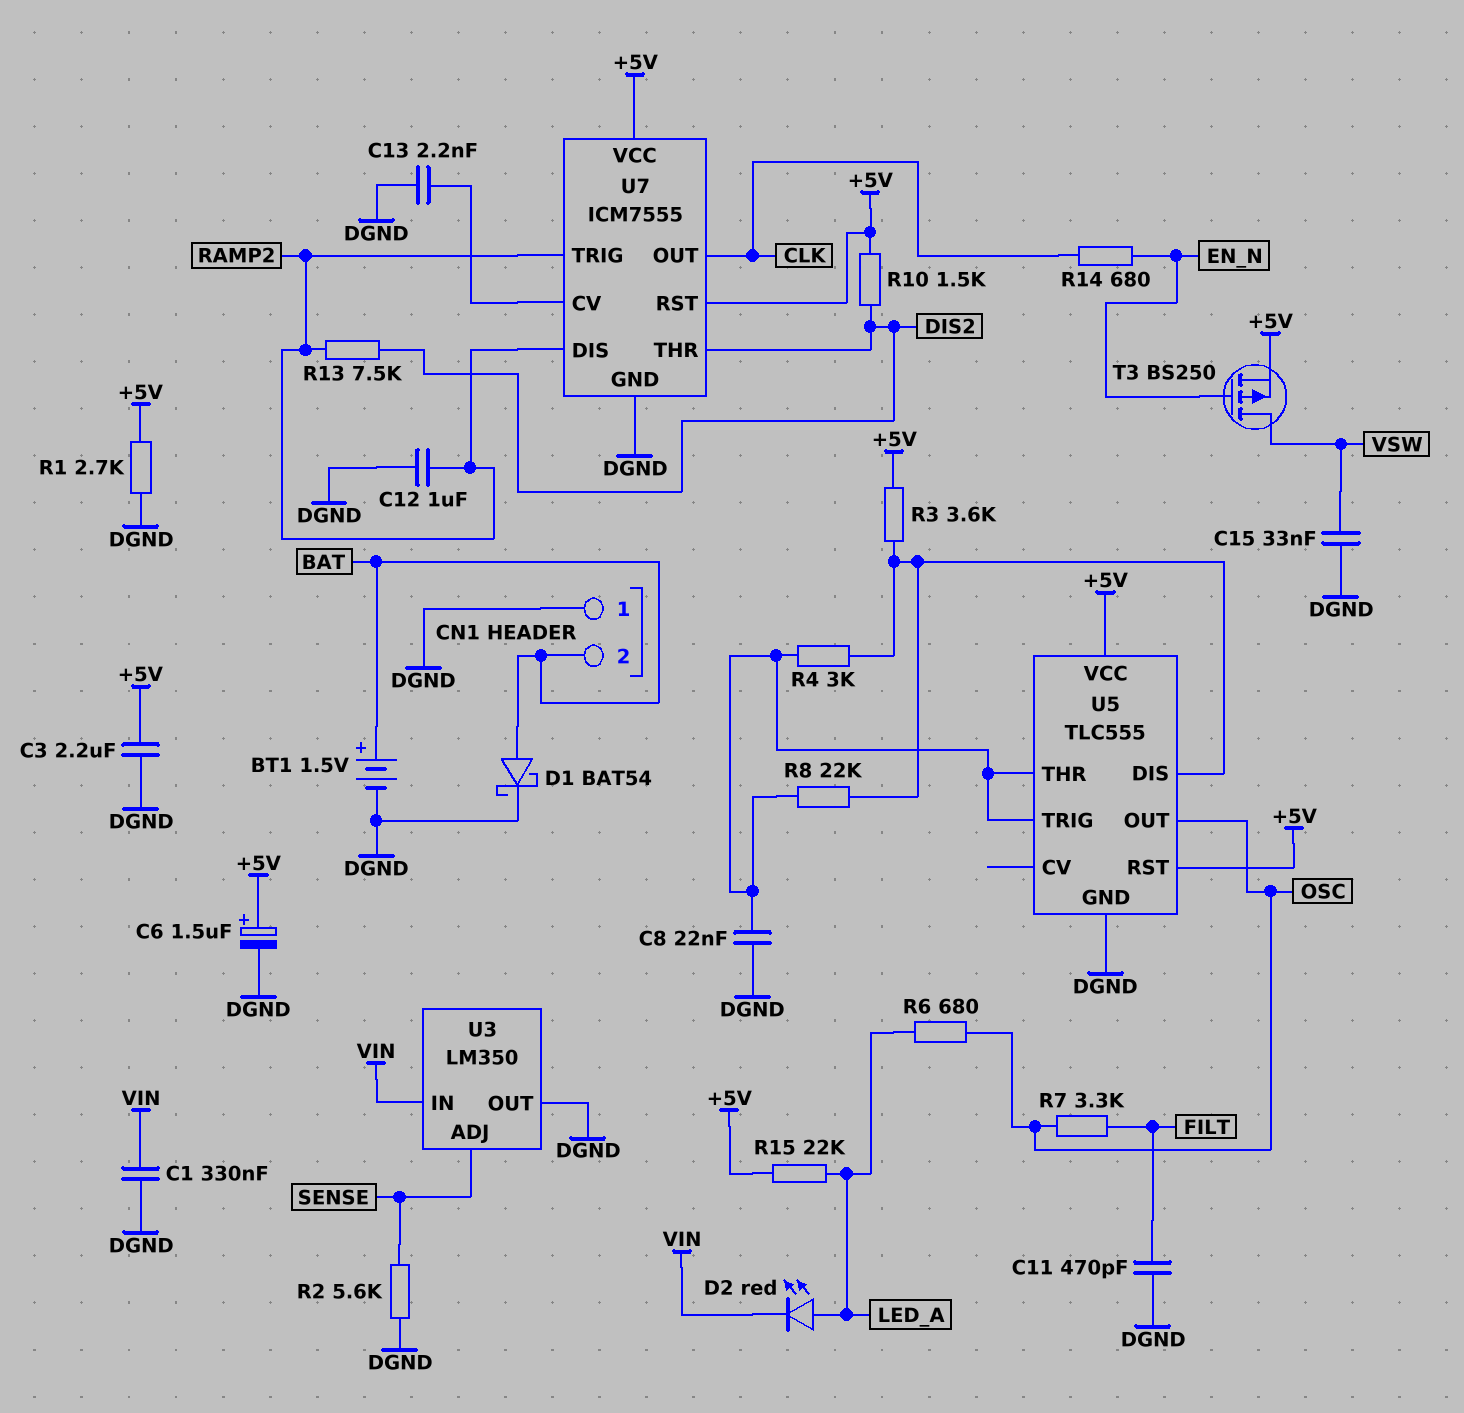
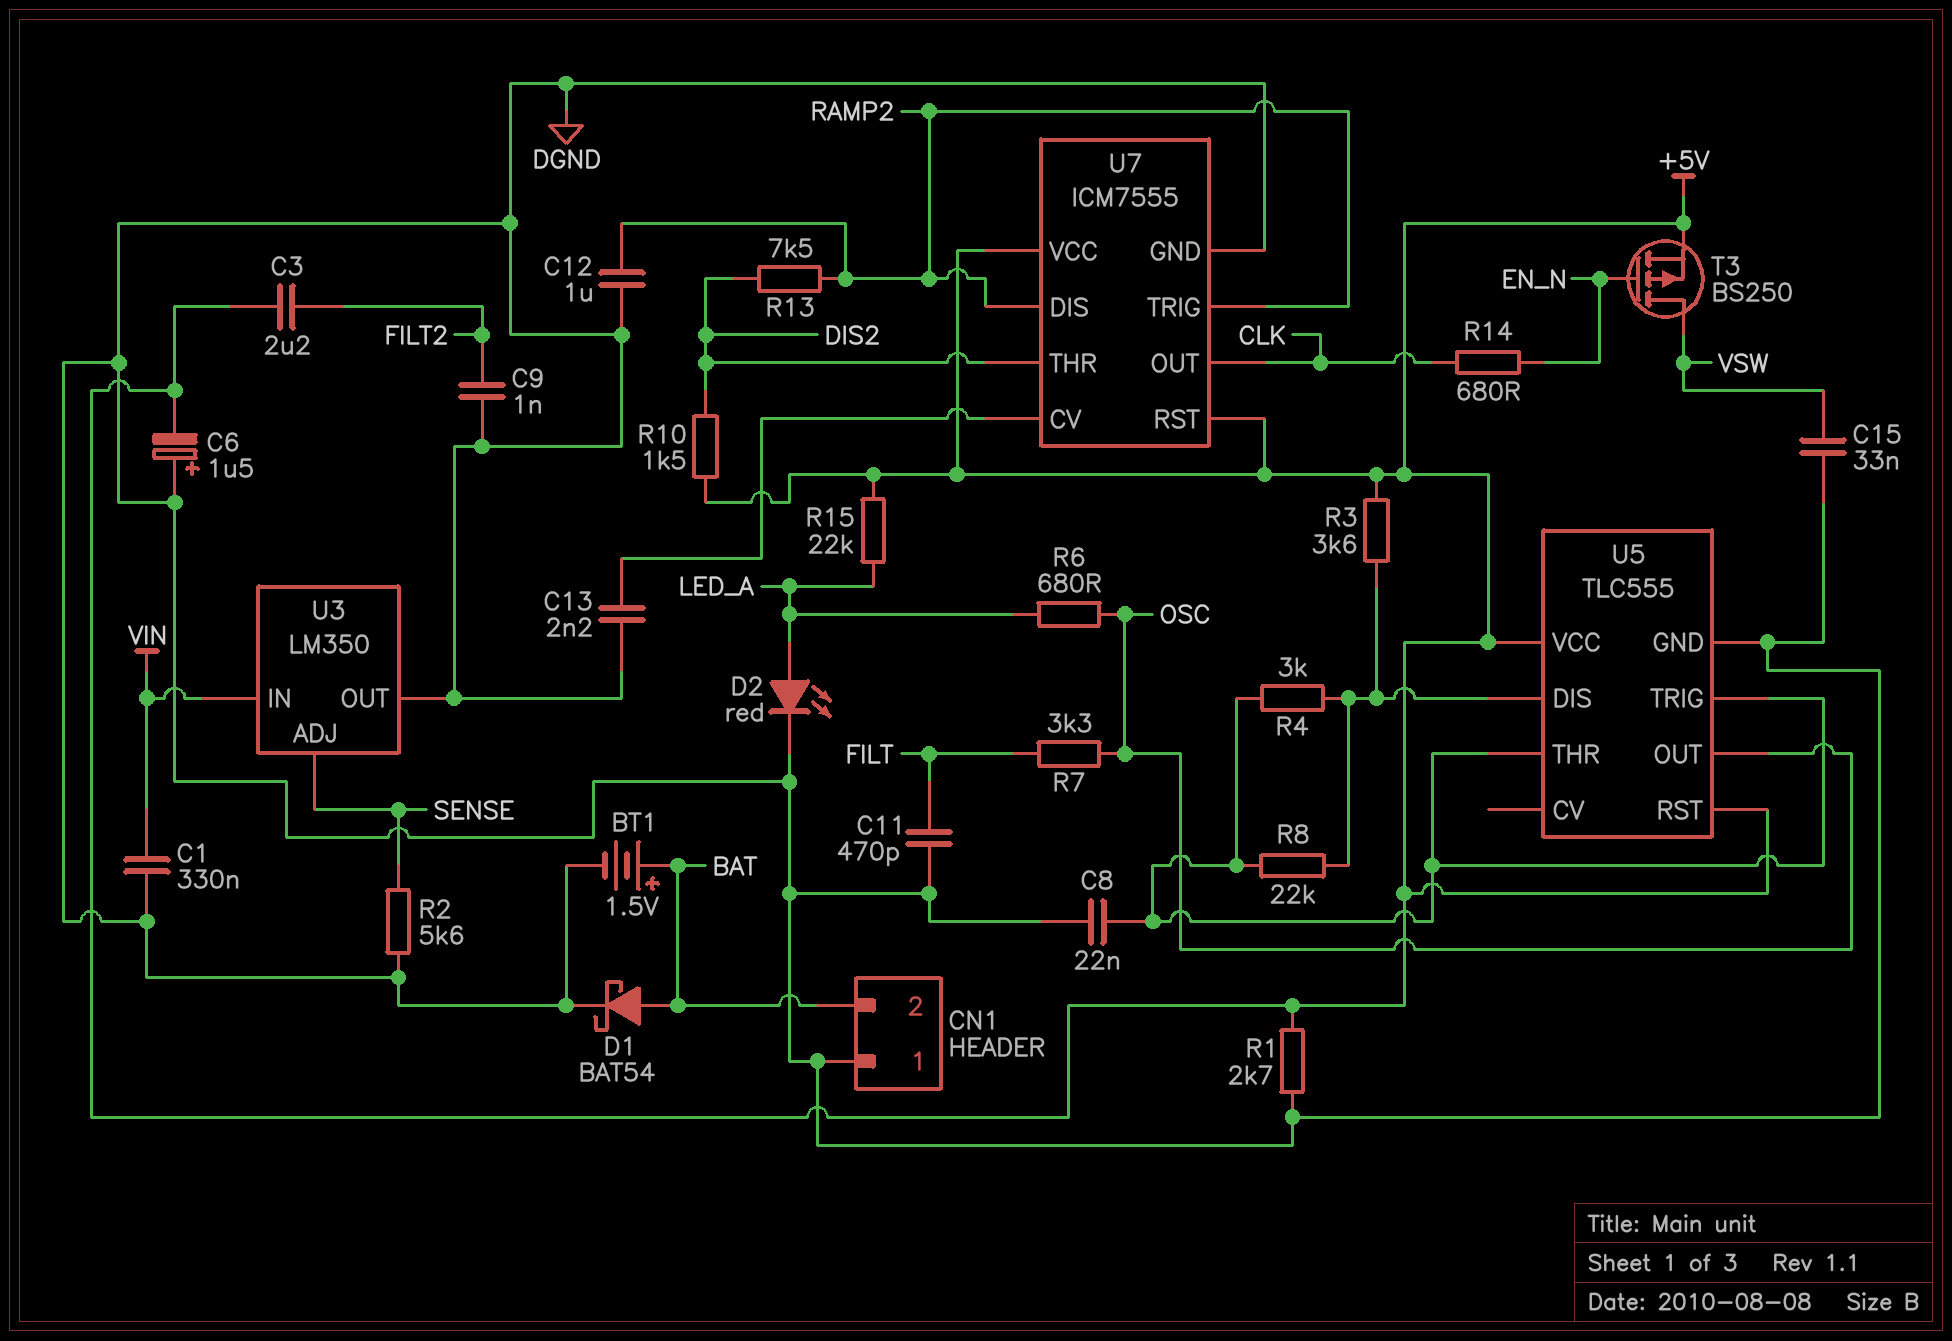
C3: 2.2uF (+5V, DGND) -> 2.2uF (+5V, FILT2)
C6: 1.5uF (plus +5V, minus DGND) -> 1.5uF (plus DGND, minus +5V)
C9: none -> 1nF (DGND, FILT2)
D2: LED red (A LED_A, K VIN) -> LED red (A LED_A, K DGND)

